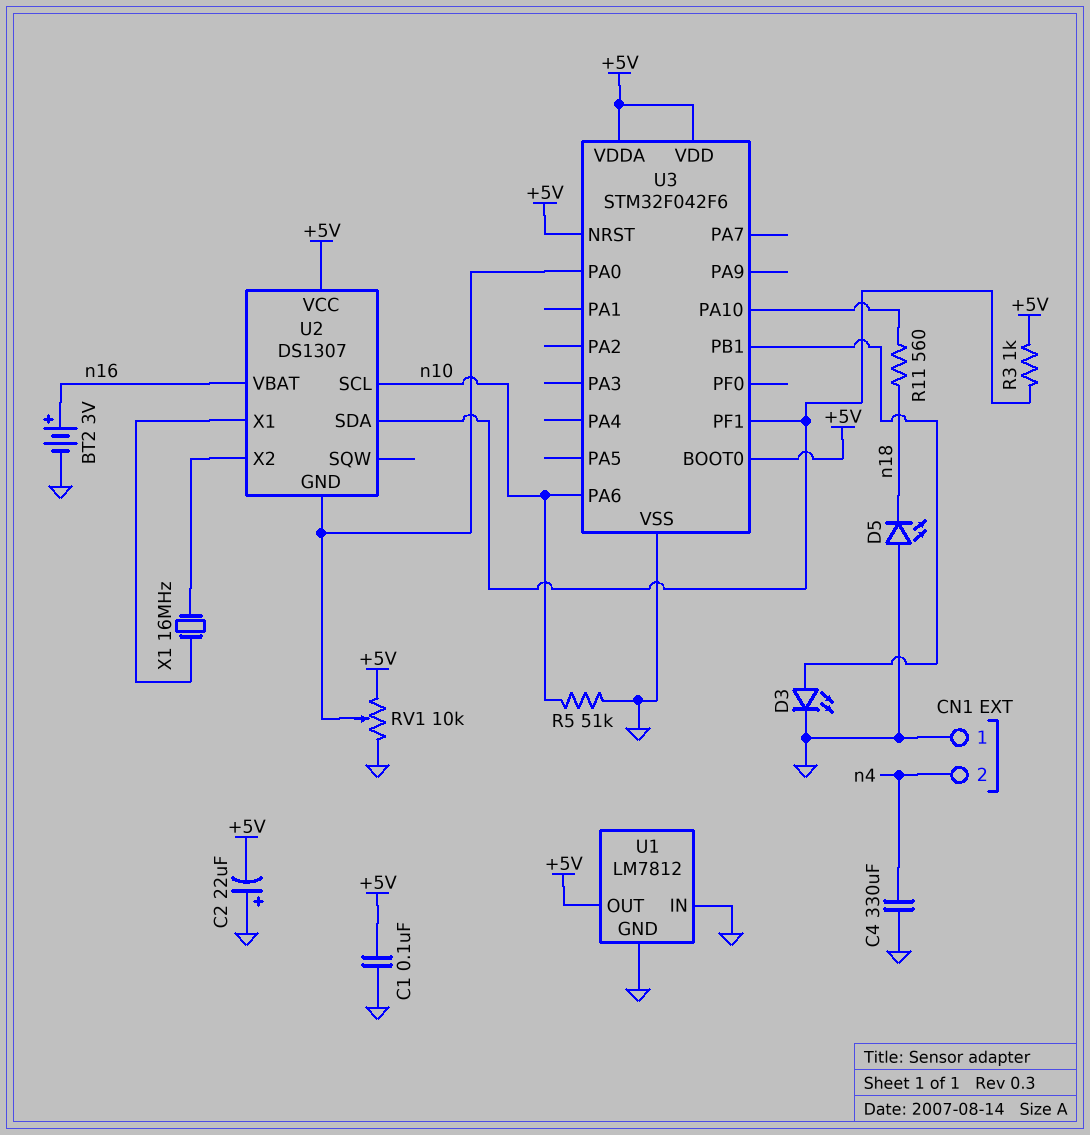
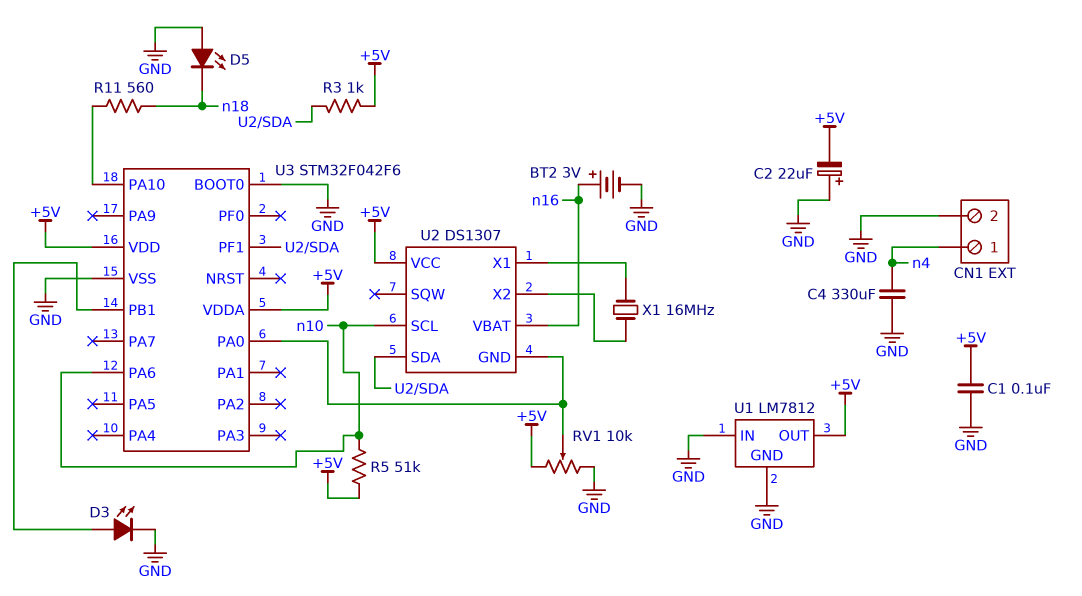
CN1 pin 1: GND -> n4
CN1 pin 2: n4 -> GND
R5: 51k (GND, n10) -> 51k (+5V, n10)
U3 pin BOOT0: +5V -> GND
U3 pin NRST: +5V -> none

